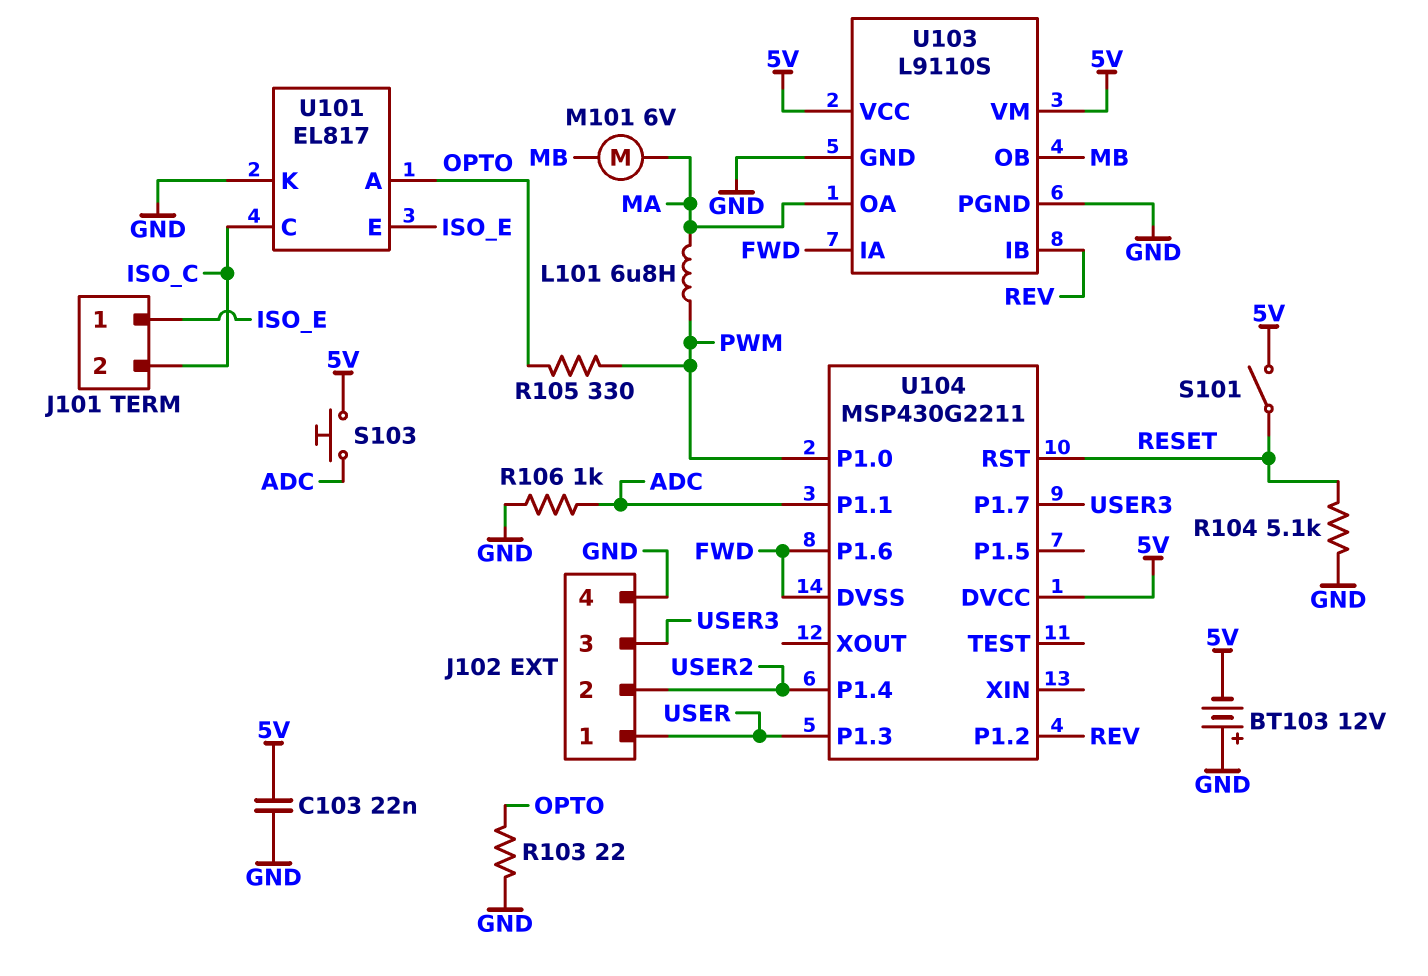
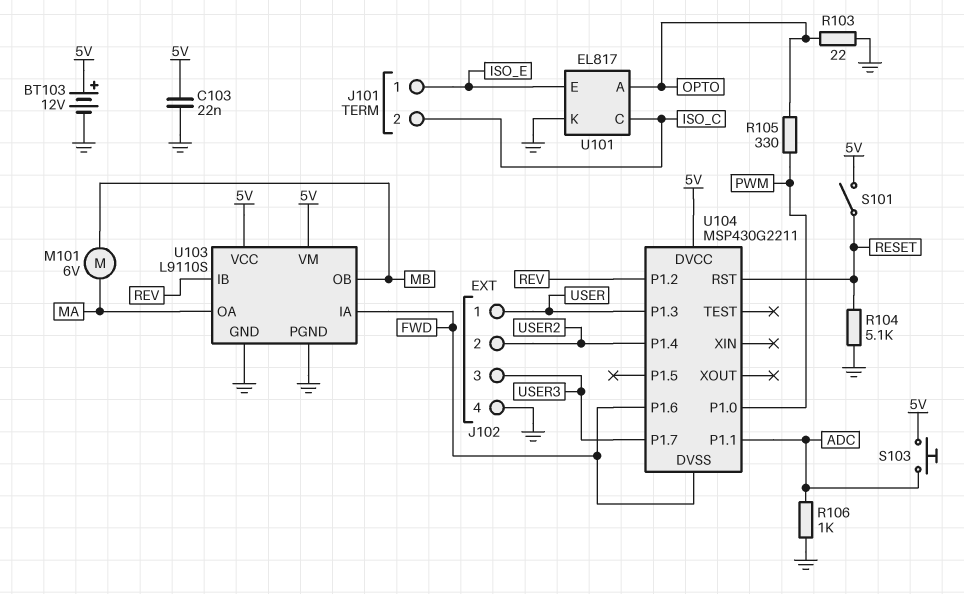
BT103: 12V (plus GND, minus 5V) -> 12V (plus 5V, minus GND)
L101: 6.8uH (MA, PWM) -> none

